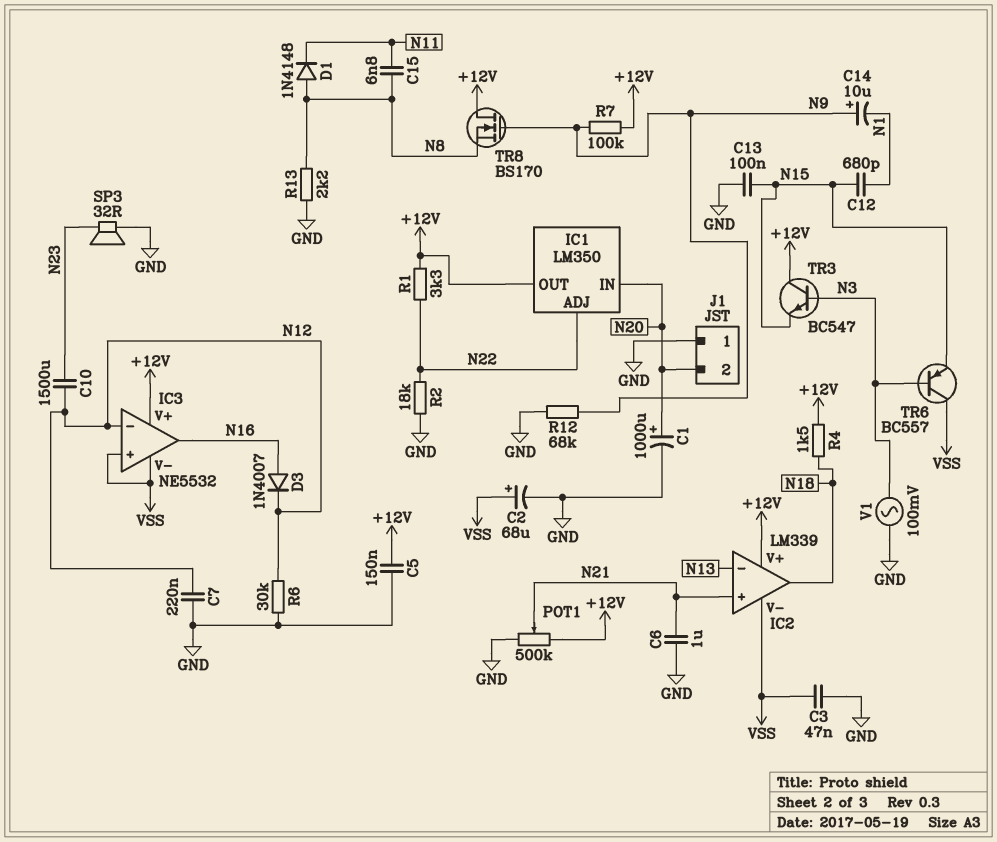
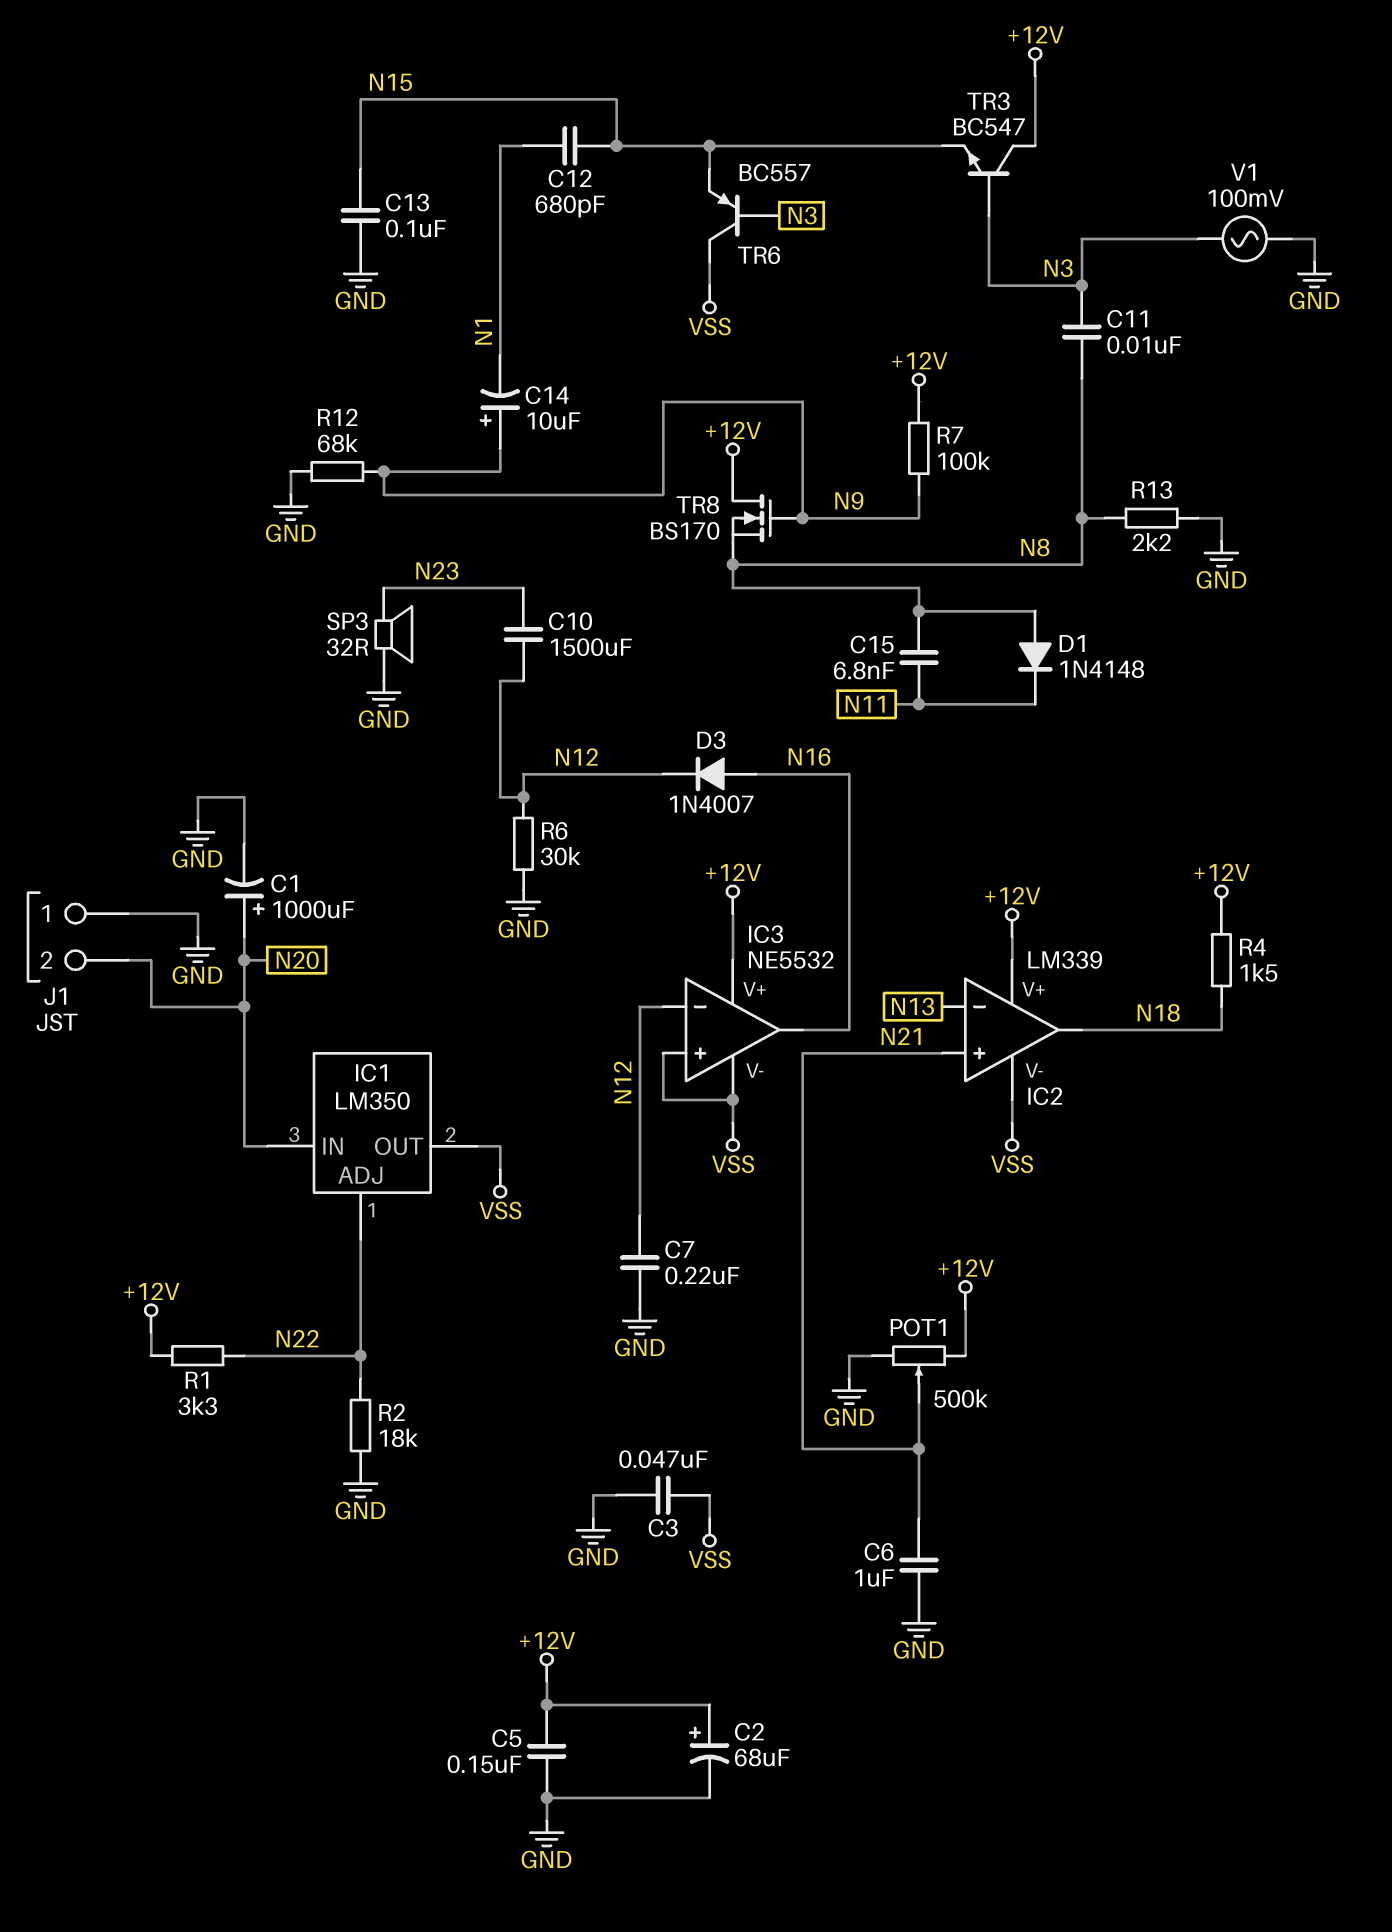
C2: 68uF (plus VSS, minus GND) -> 68uF (plus +12V, minus GND)
C11: none -> 10nF (N3, N8)
IC1 pin OUT: +12V -> VSS

